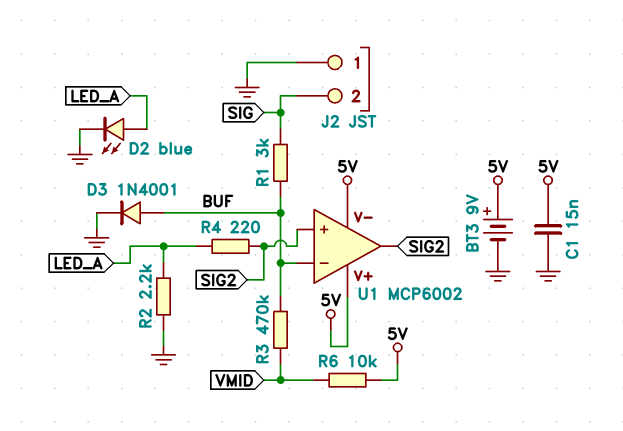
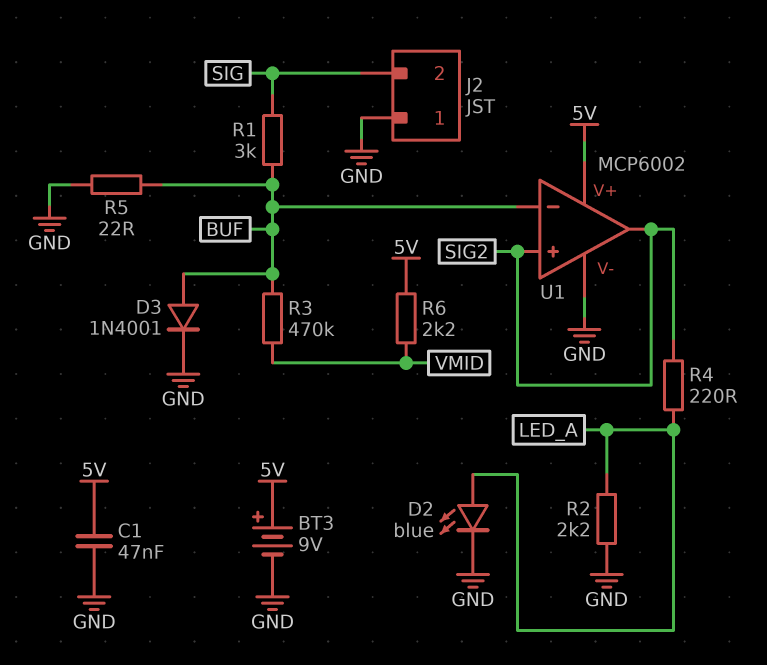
C1: 15nF (5V, GND) -> 47nF (5V, GND)
R5: none -> 22 (BUF, GND)
R6: 10k (5V, VMID) -> 2.2k (5V, VMID)
U1 pin V-: 5V -> GND

